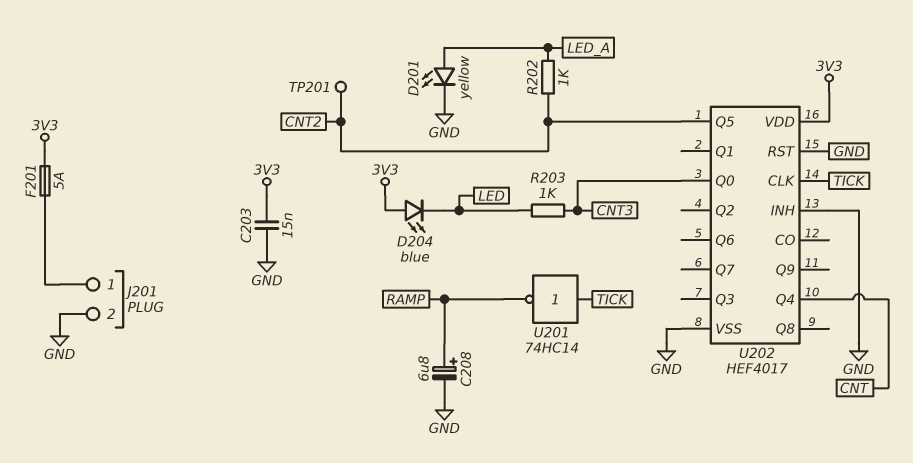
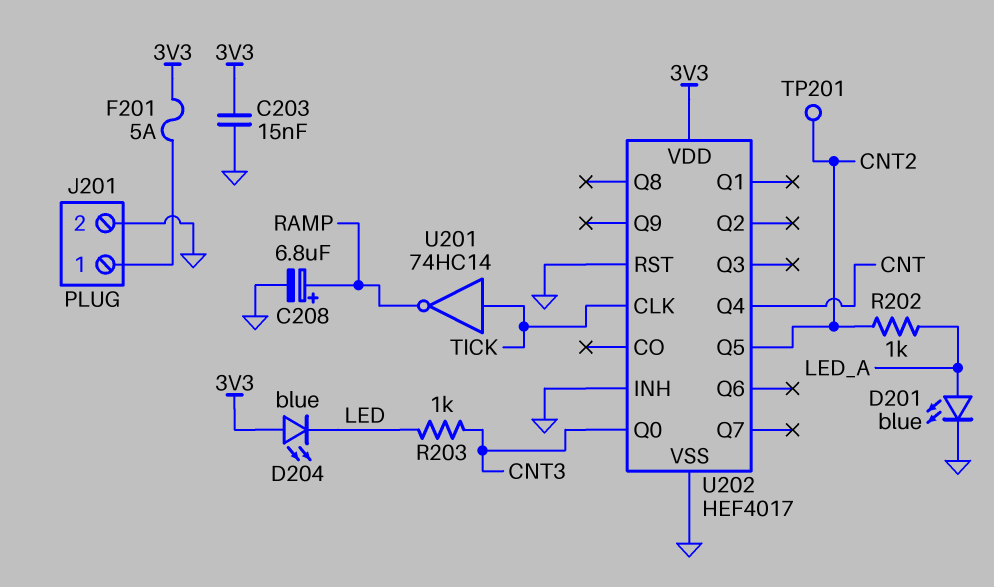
D201: LED yellow (A LED_A, K GND) -> LED blue (A LED_A, K GND)

